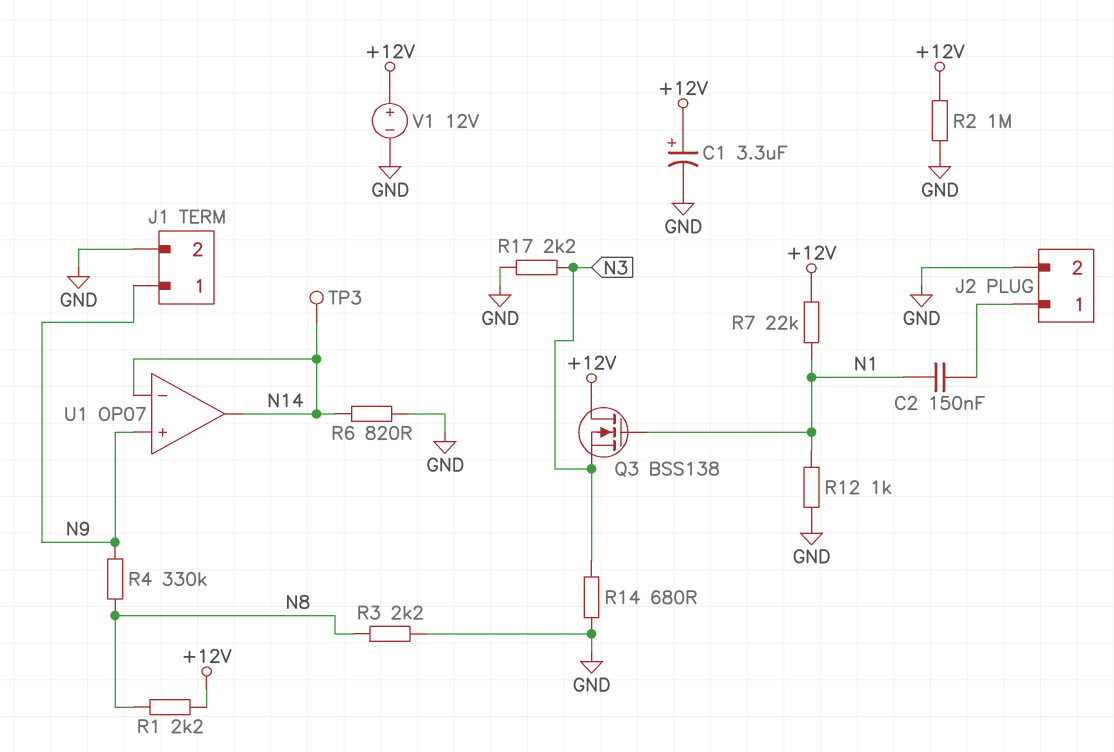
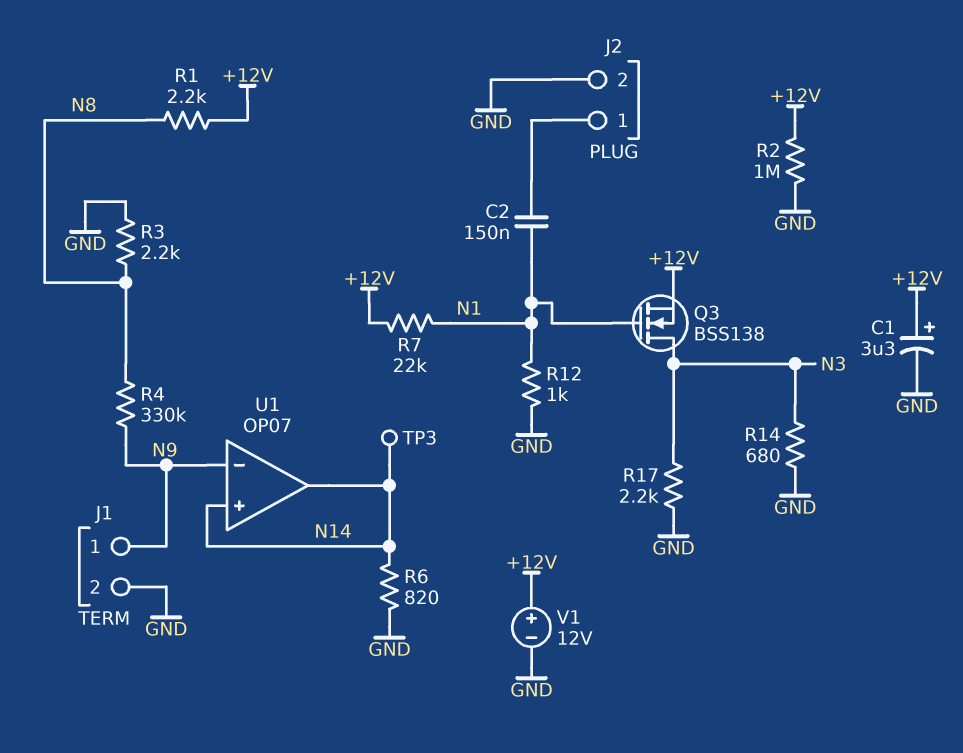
Q3: NMOS BSS138 (G N1, D +12V, S N3) -> NMOS BSS138 (G N1, D N3, S +12V)
U1 pin in+: N9 -> N14
U1 pin in-: N14 -> N9

